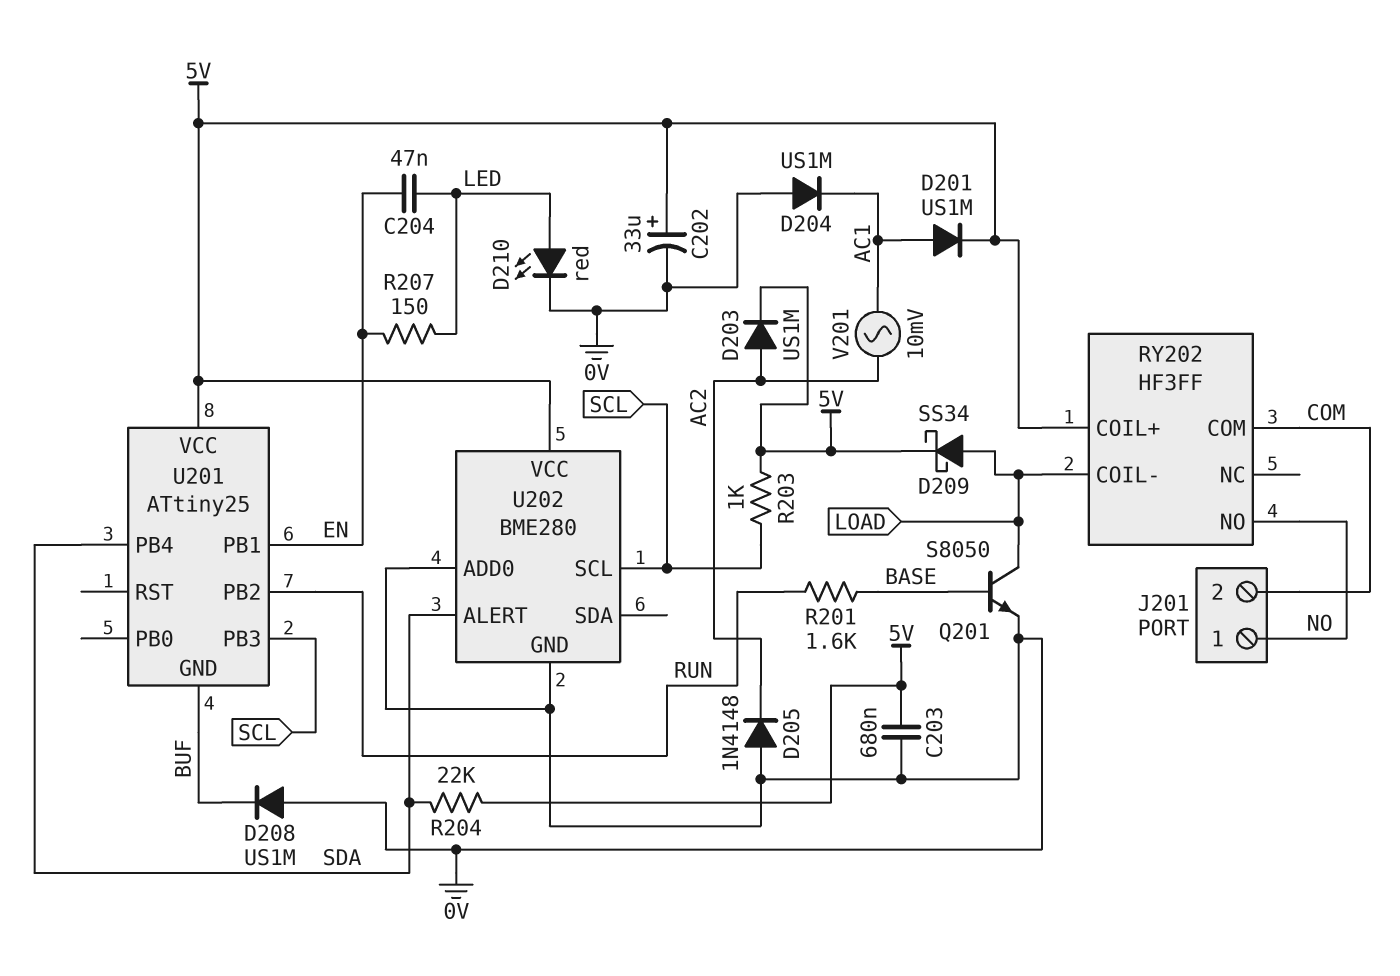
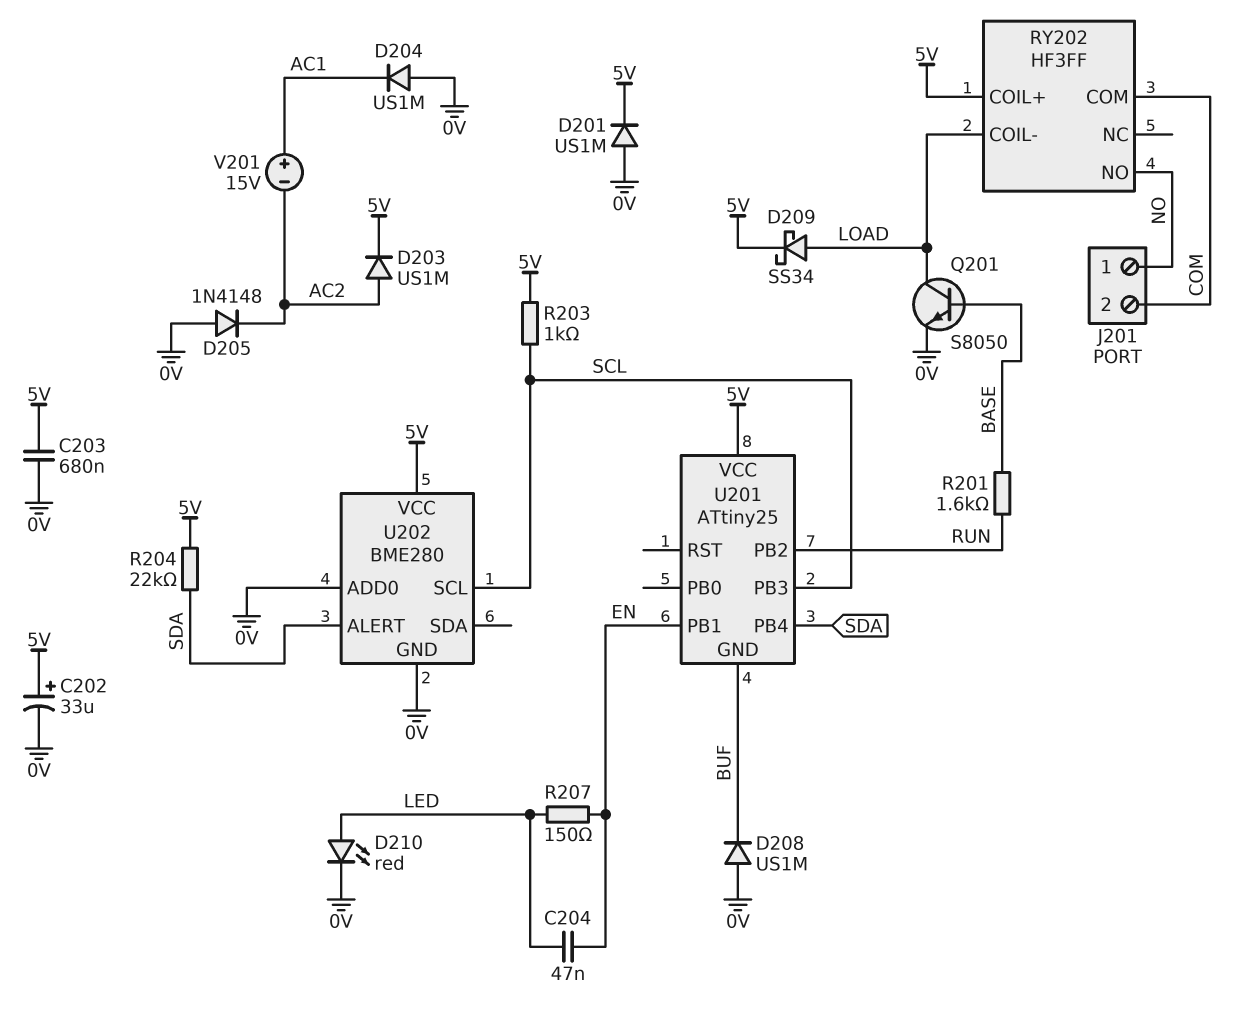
D201: diode US1M (A AC1, K 5V) -> diode US1M (A 0V, K 5V)
V201: AC 10mV (AC1, AC2) -> 15V (plus AC1, minus AC2)

